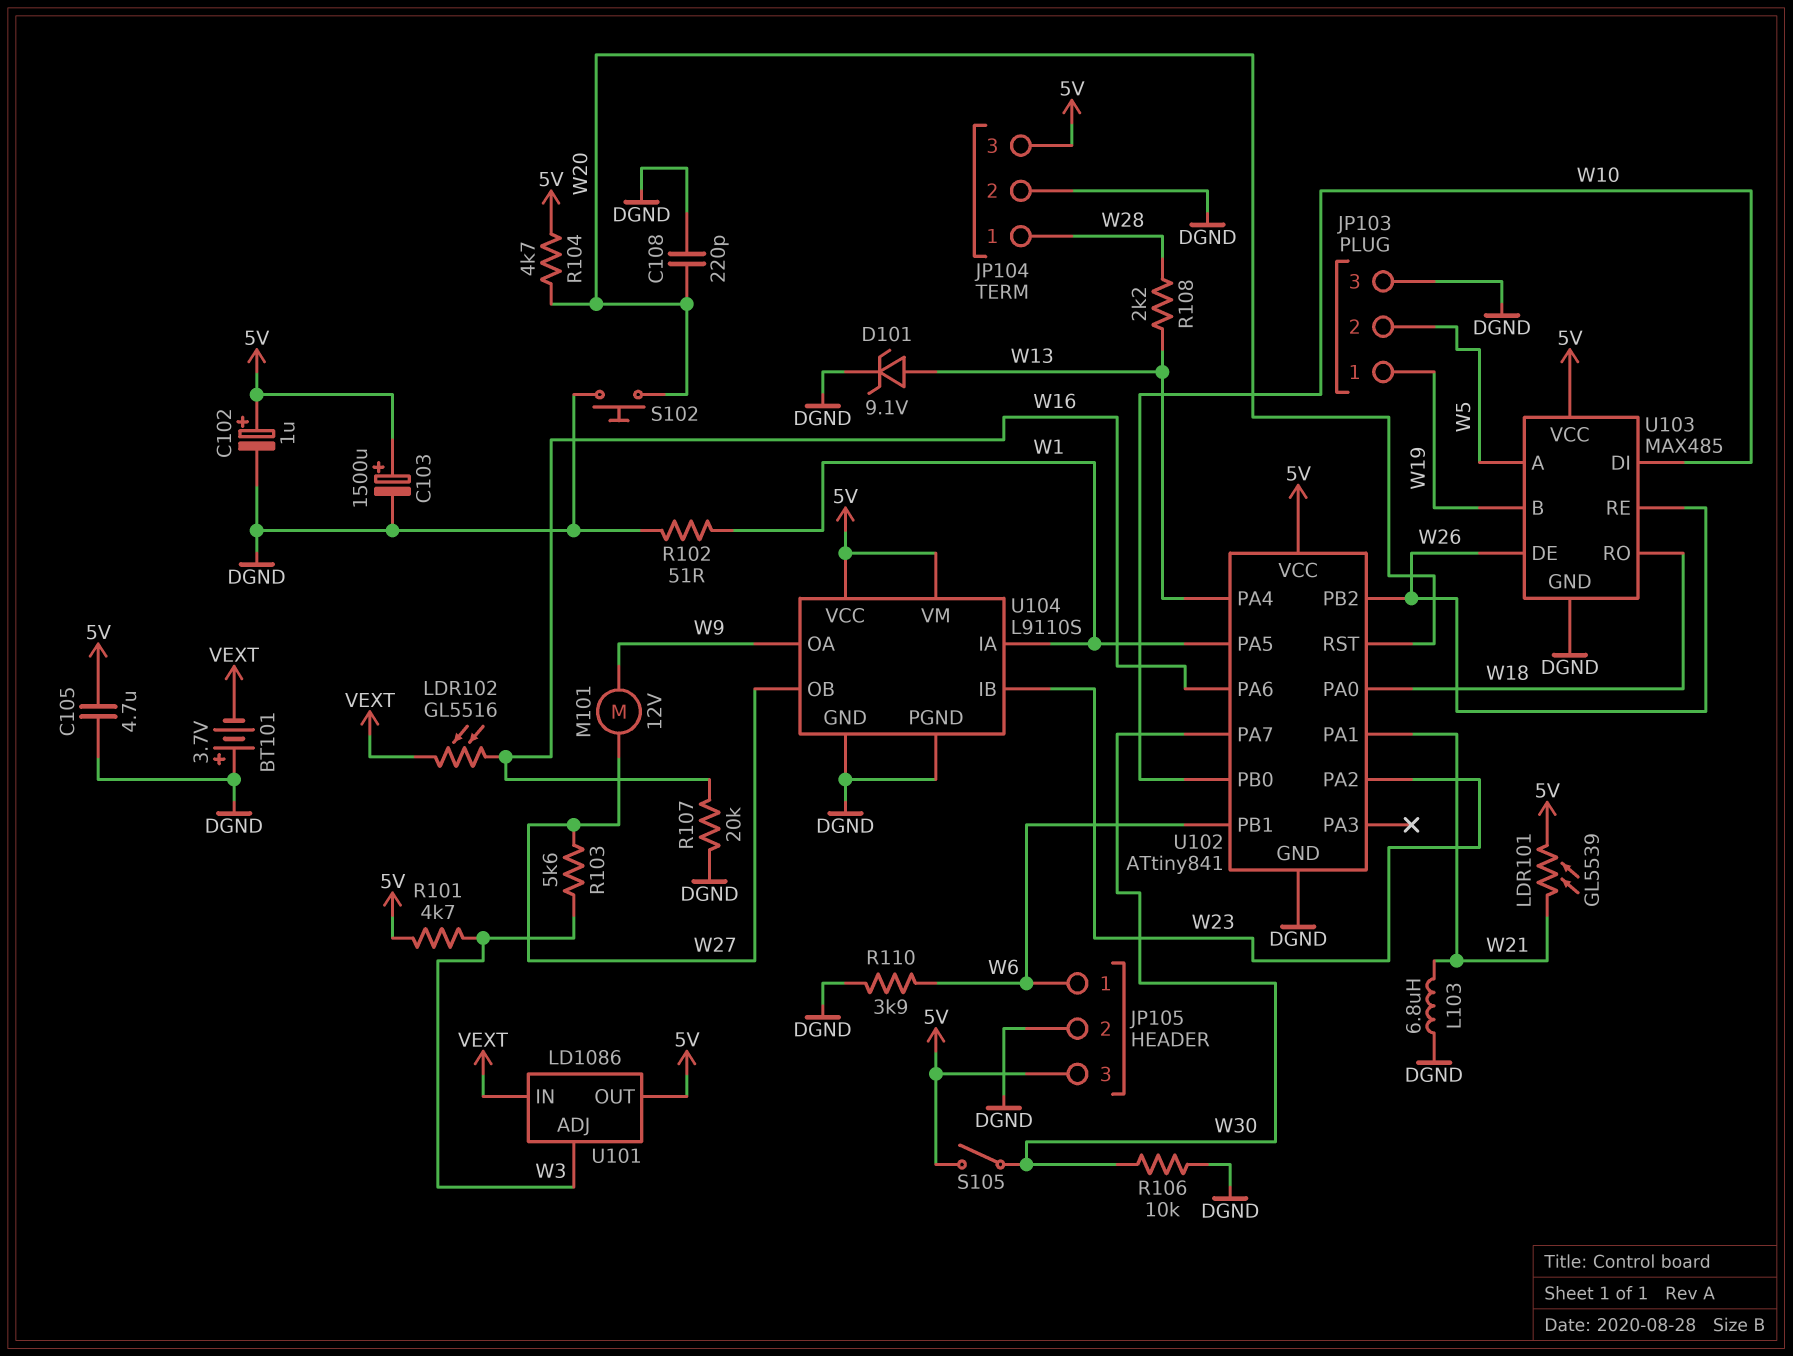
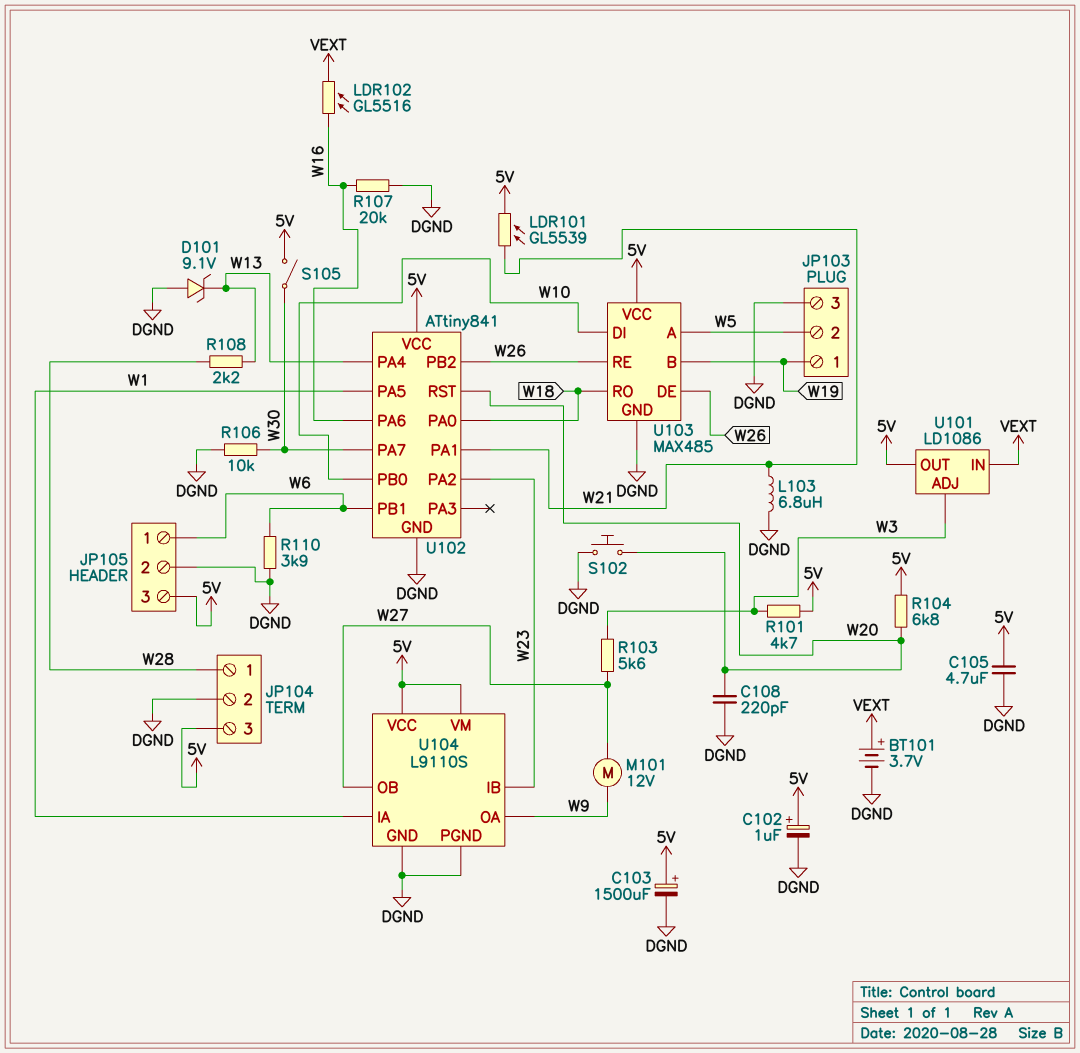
BT101: 3.7V (plus DGND, minus VEXT) -> 3.7V (plus VEXT, minus DGND)
D101: zener 9.1V (A W13, K DGND) -> zener 9.1V (A DGND, K W13)
R102: 51 (DGND, W1) -> none
R104: 4.7k (5V, W20) -> 6.8k (5V, W20)

